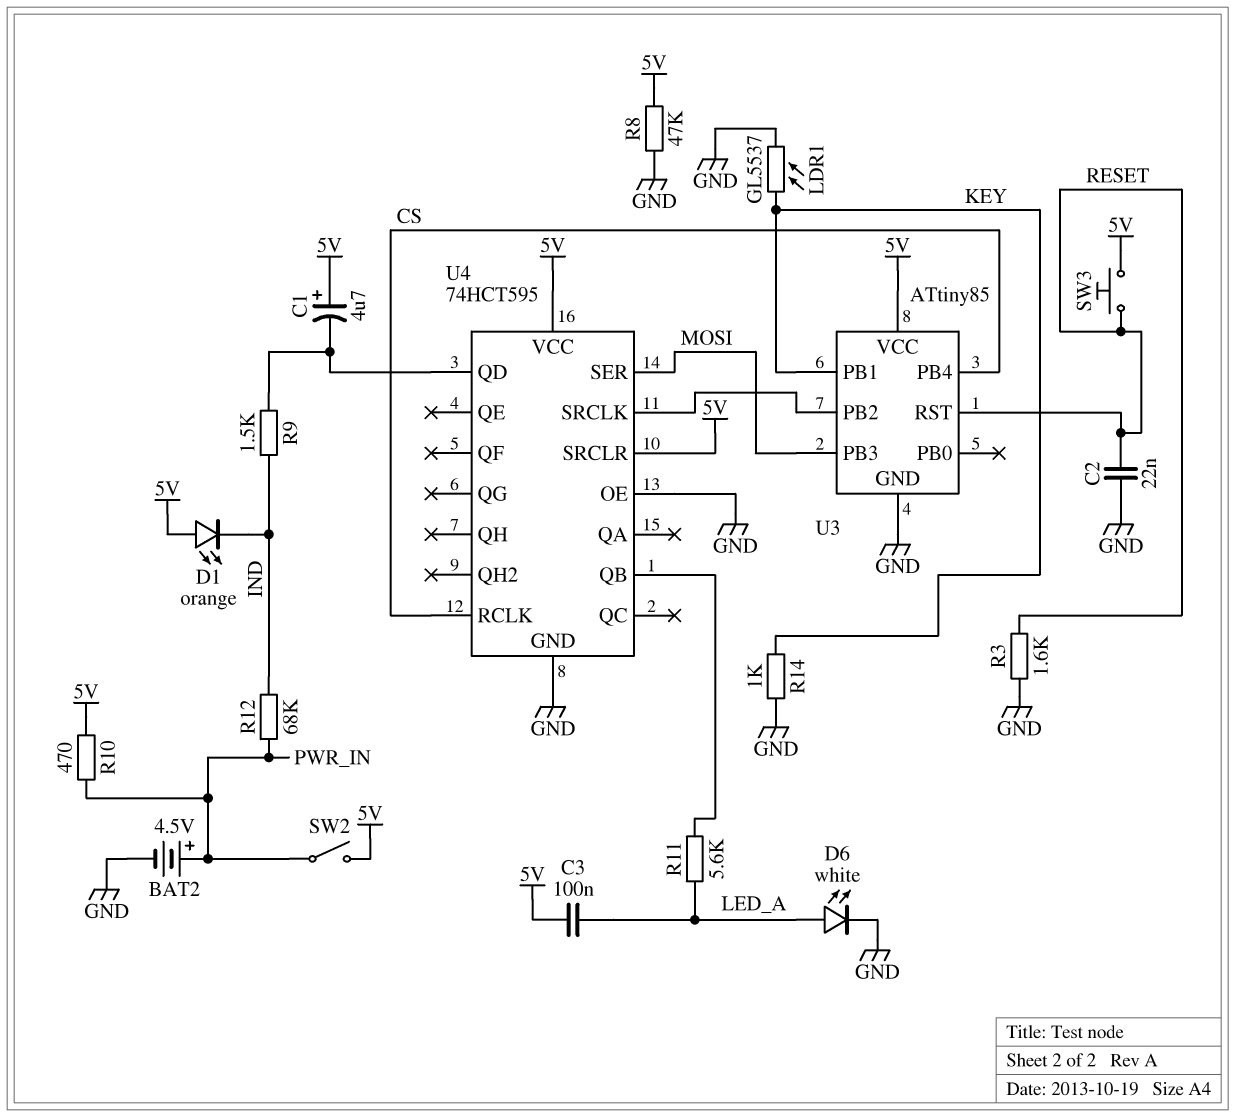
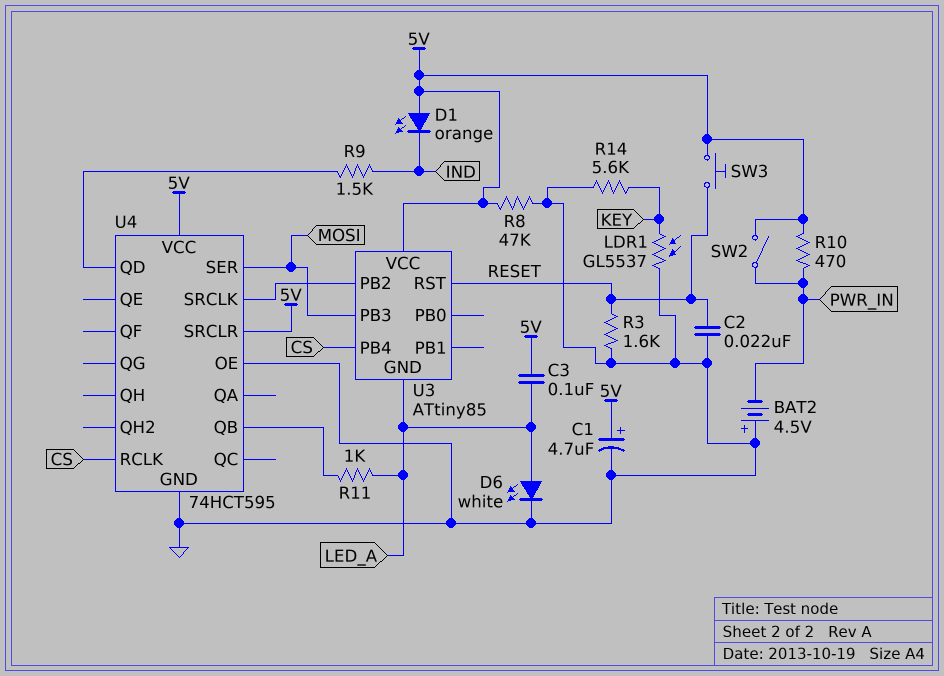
BAT2: 4.5V (plus PWR_IN, minus GND) -> 4.5V (plus GND, minus PWR_IN)
C1: 4.7uF (plus 5V, minus U4/QD) -> 4.7uF (plus 5V, minus GND)
R11: 5.6k (LED_A, U4/QB) -> 1k (LED_A, U4/QB)
R12: 68k (IND, PWR_IN) -> none
R14: 1k (GND, KEY) -> 5.6k (GND, KEY)
U3 pin GND: GND -> LED_A
U3 pin PB1: KEY -> none

